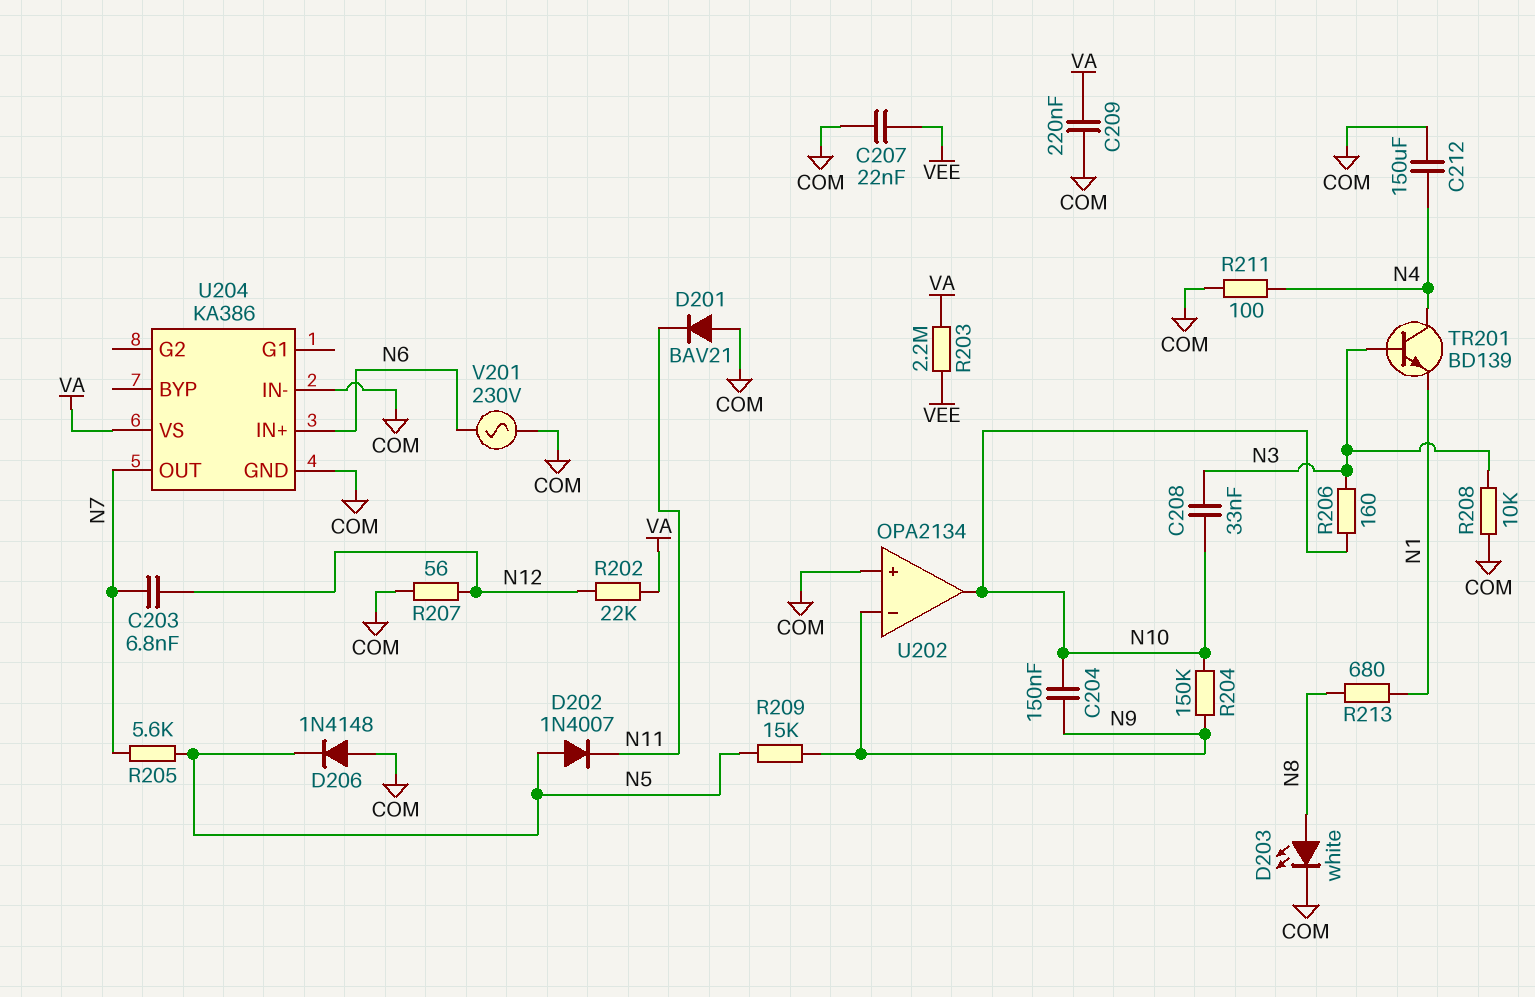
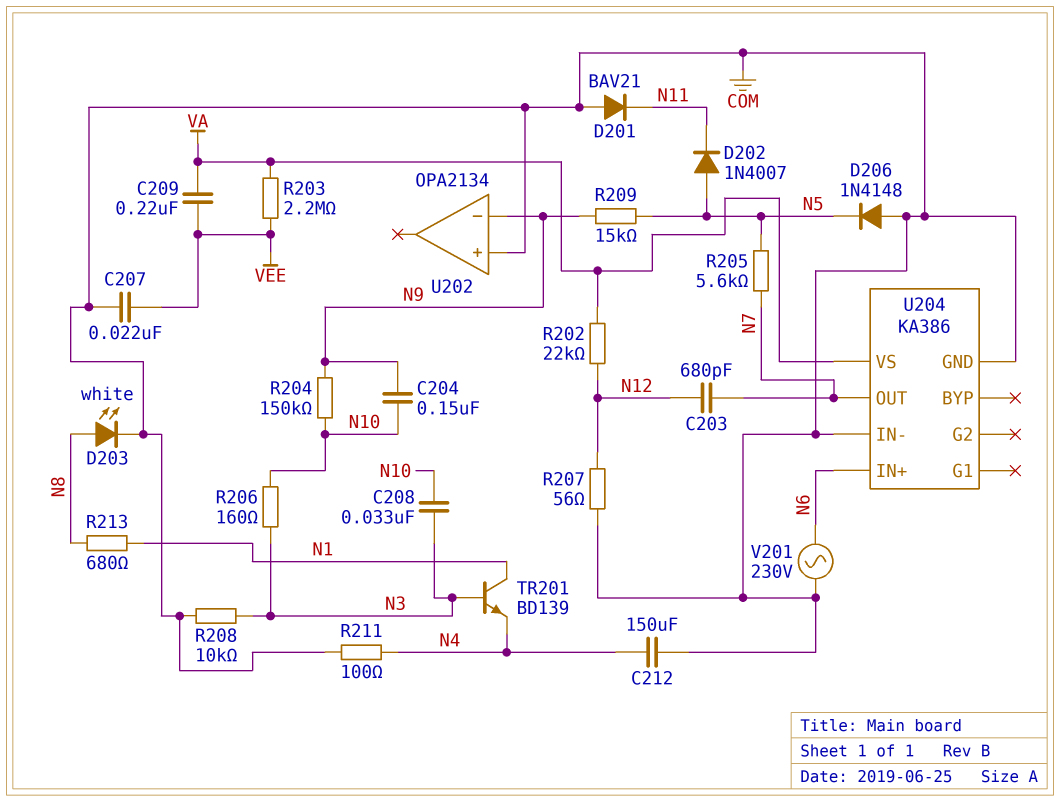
C203: 6.8nF (N7, N12) -> 680pF (N7, N12)
C209: 220nF (COM, VA) -> 220nF (VA, VEE)
TR201: NPN BD139 (B N3, C N4, E N1) -> NPN BD139 (B N3, C N1, E N4)
U202 pin out: N10 -> none

